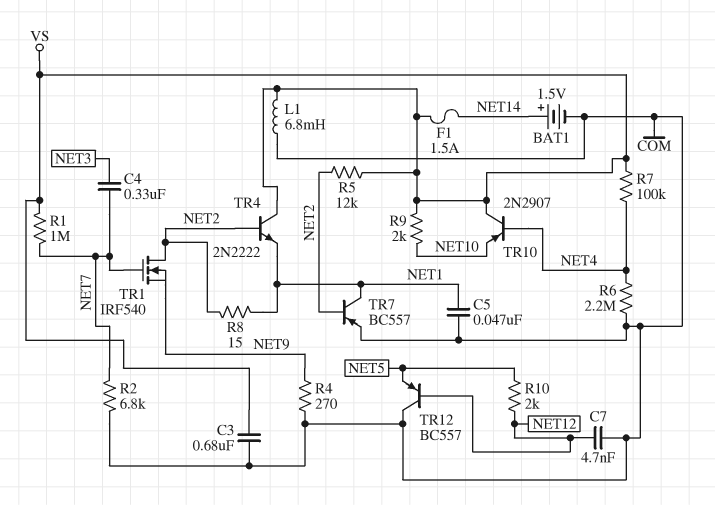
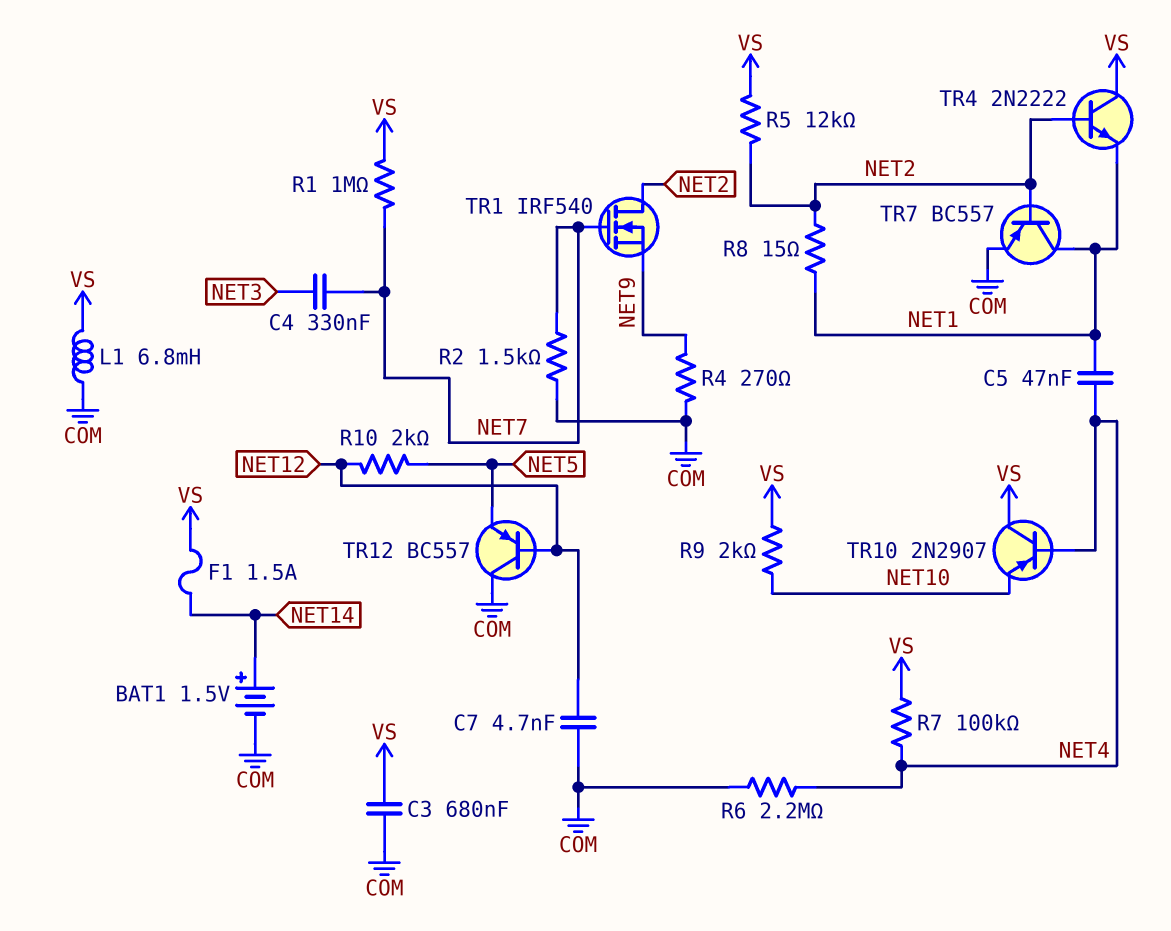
C5: 47nF (COM, NET1) -> 47nF (NET1, NET4)
R2: 6.8k (COM, NET7) -> 1.5k (COM, NET7)

